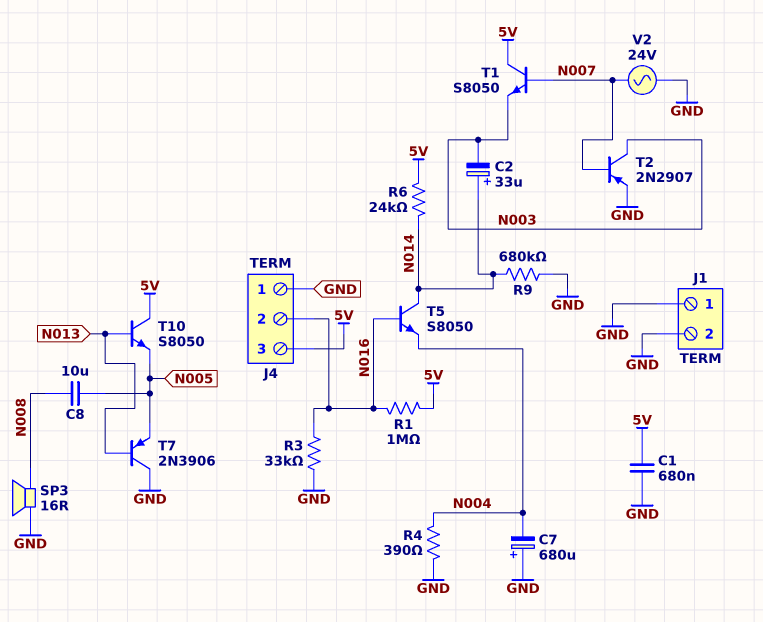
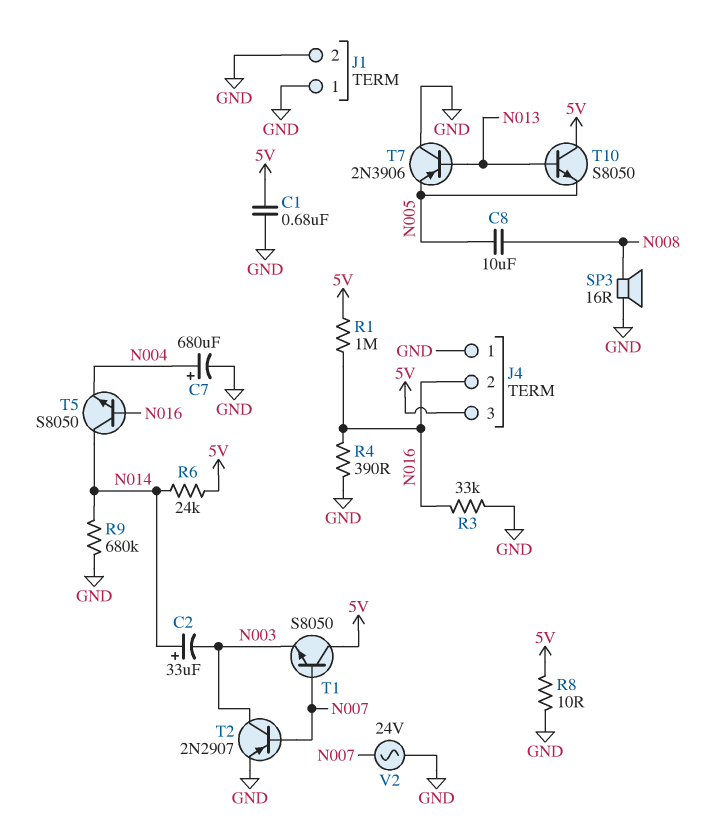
C7: 680uF (plus GND, minus N004) -> 680uF (plus N004, minus GND)
R4: 390 (GND, N004) -> 390 (GND, N016)
R8: none -> 10 (5V, GND)

